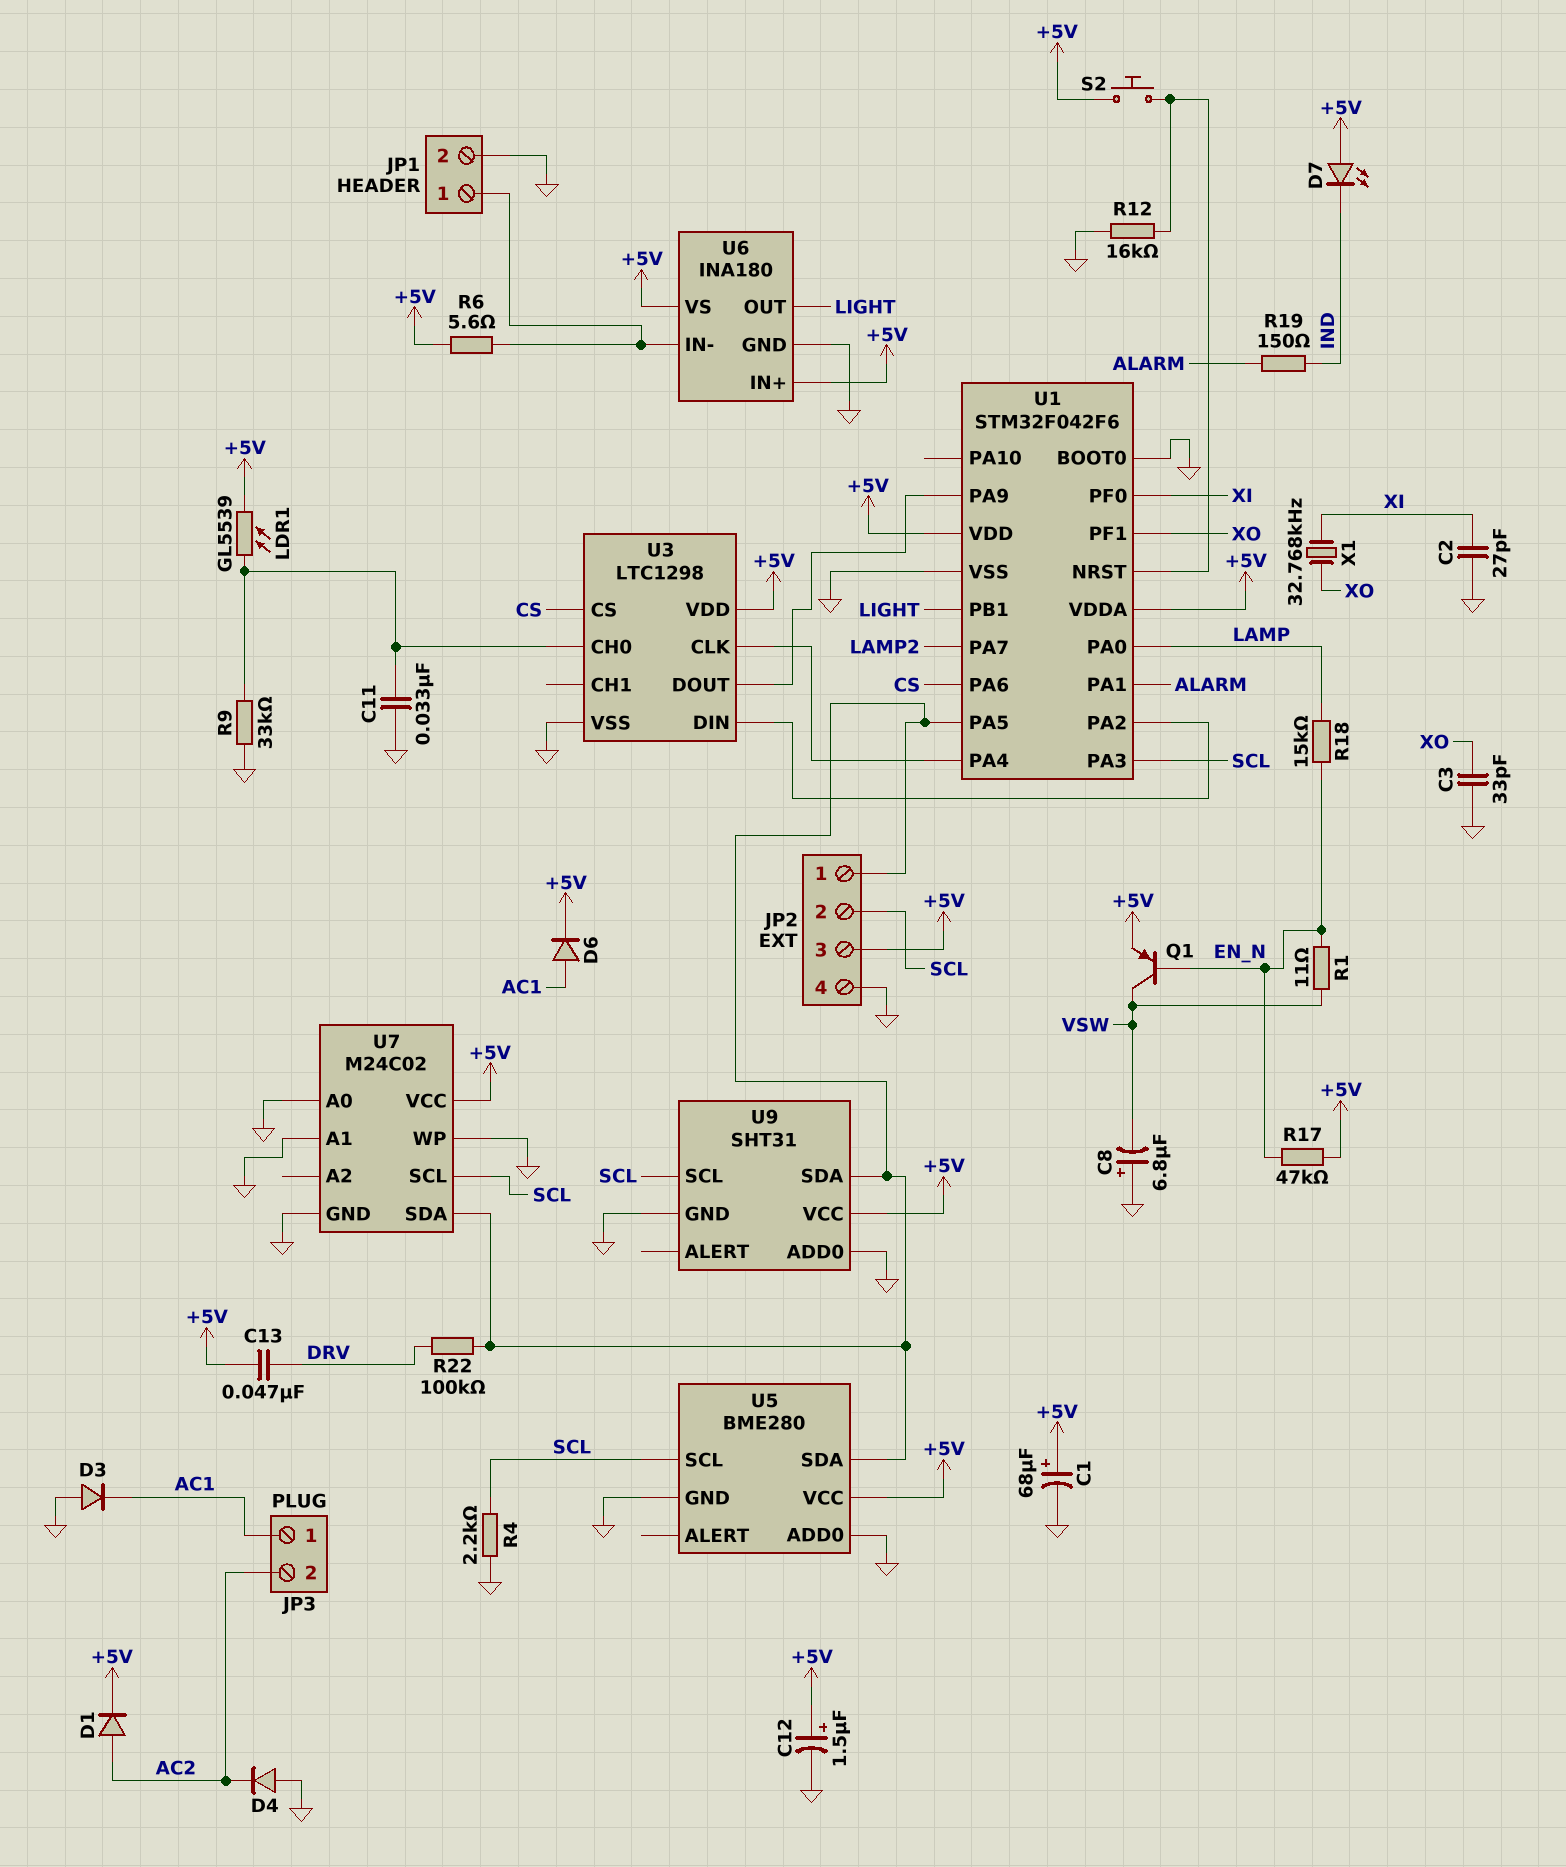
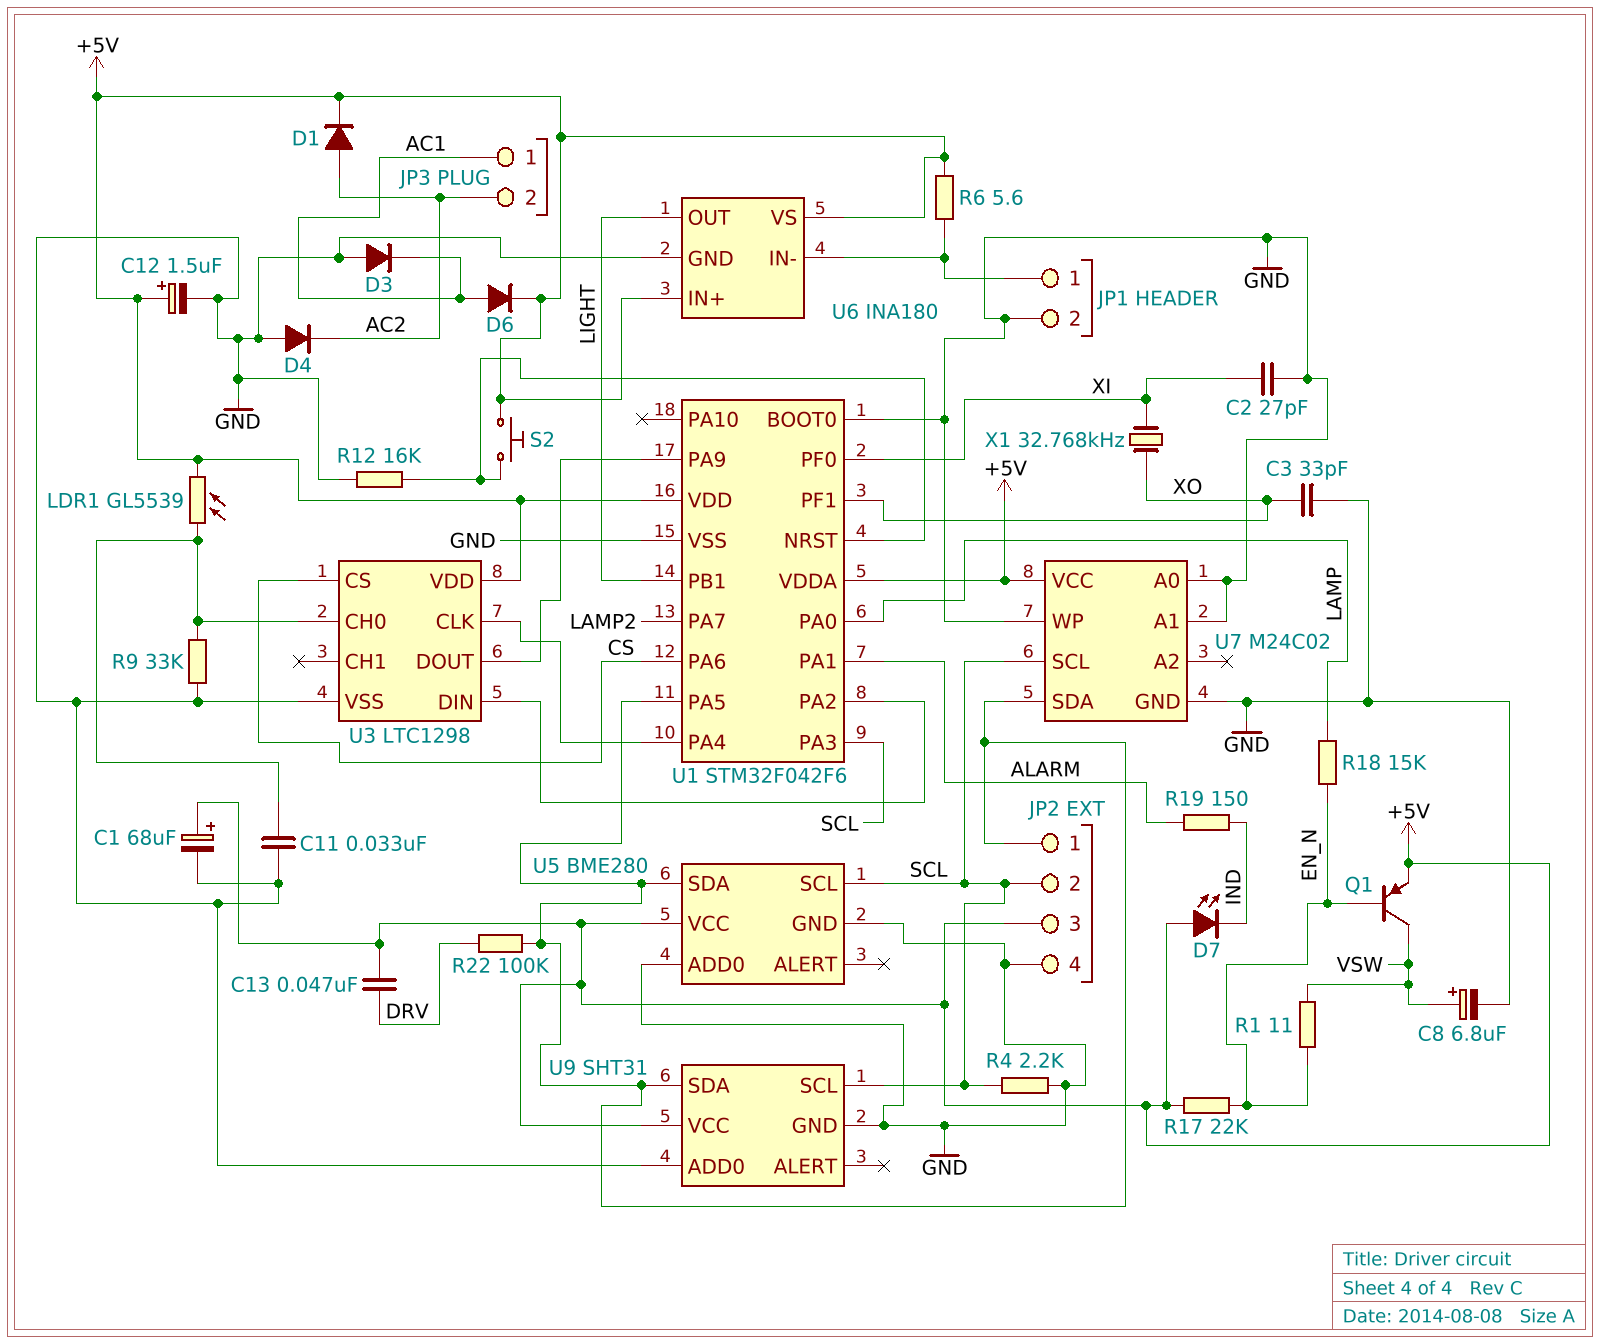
C8: 6.8uF (plus GND, minus VSW) -> 6.8uF (plus VSW, minus GND)
R17: 47k (+5V, EN_N) -> 22k (+5V, EN_N)

